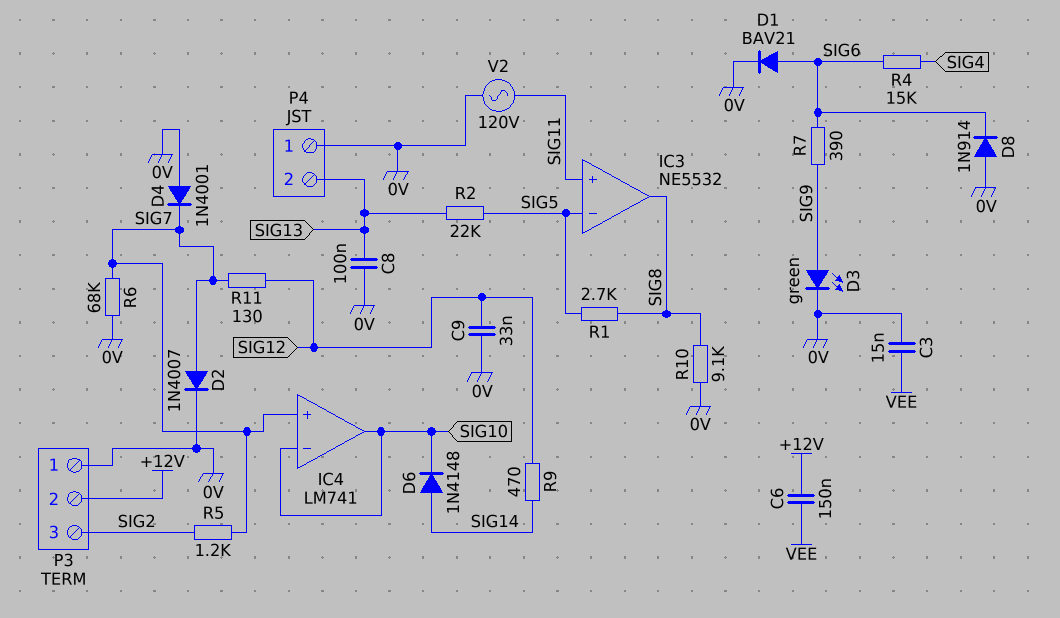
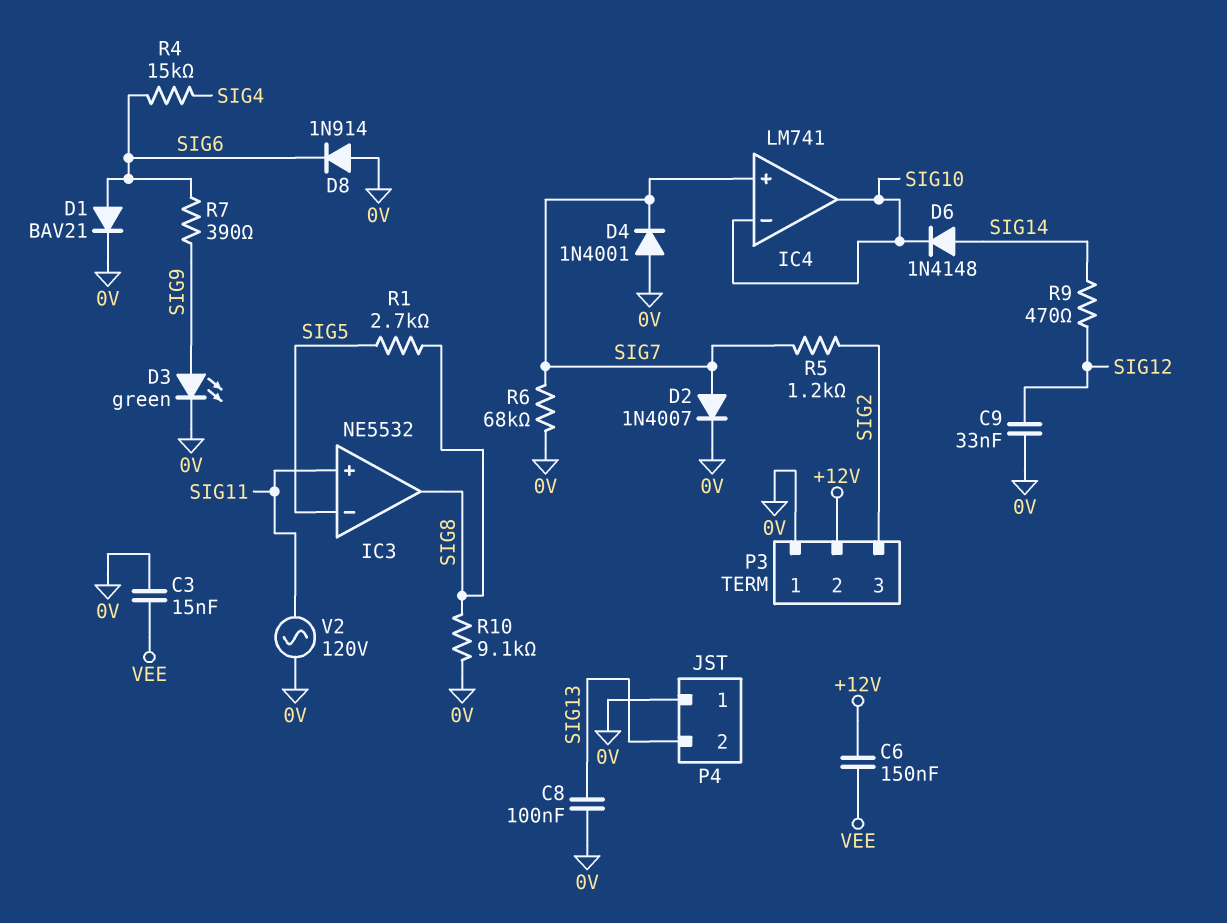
R2: 22k (SIG5, SIG13) -> none
R11: 130 (SIG7, SIG12) -> none

